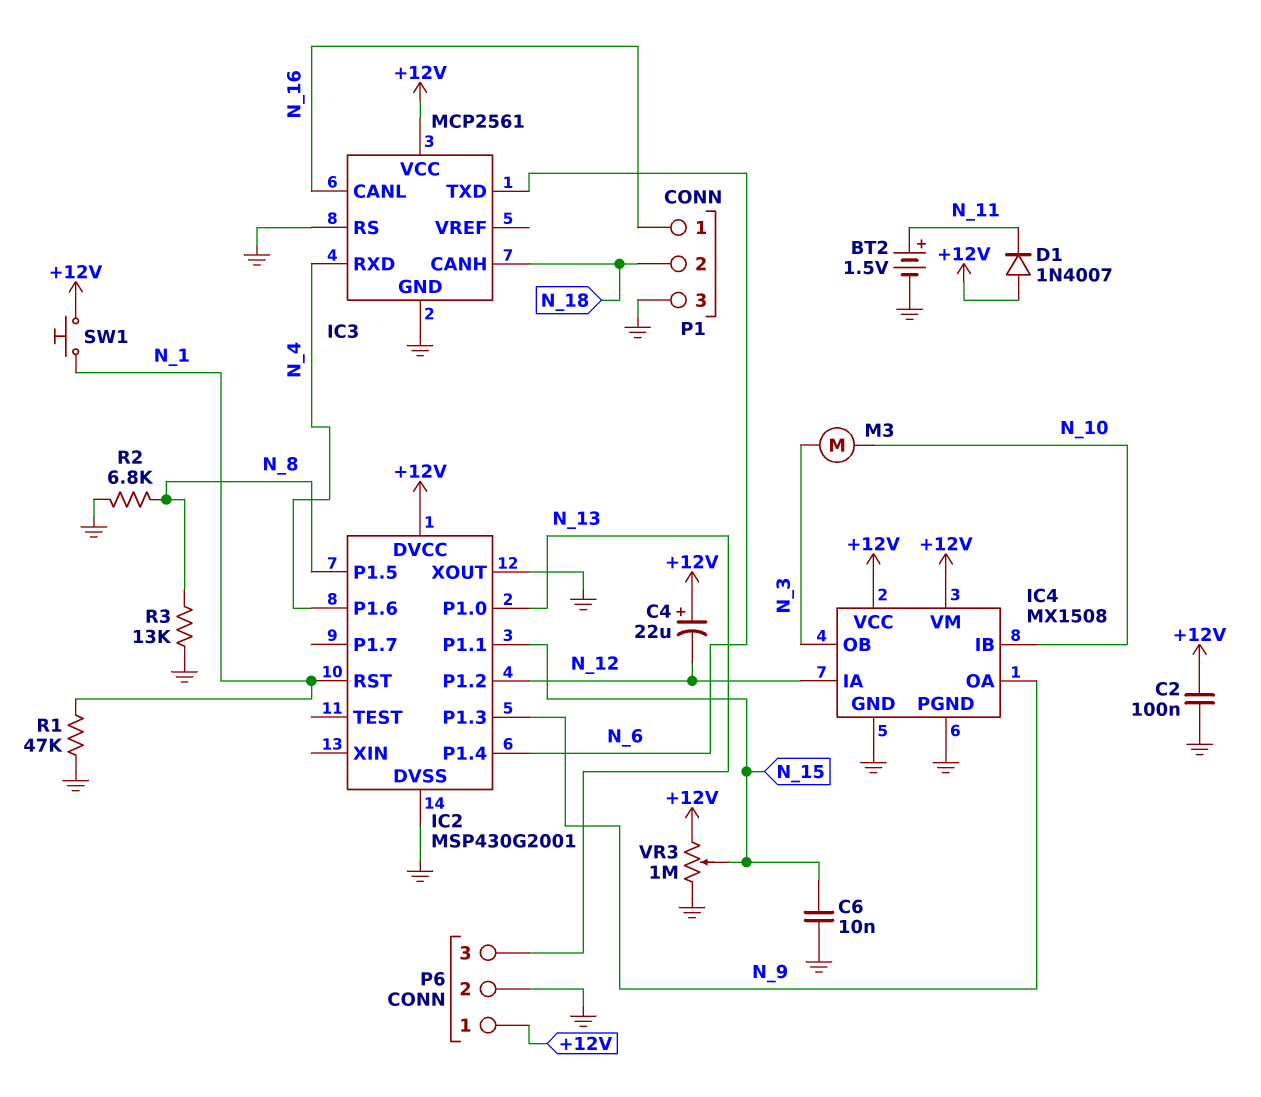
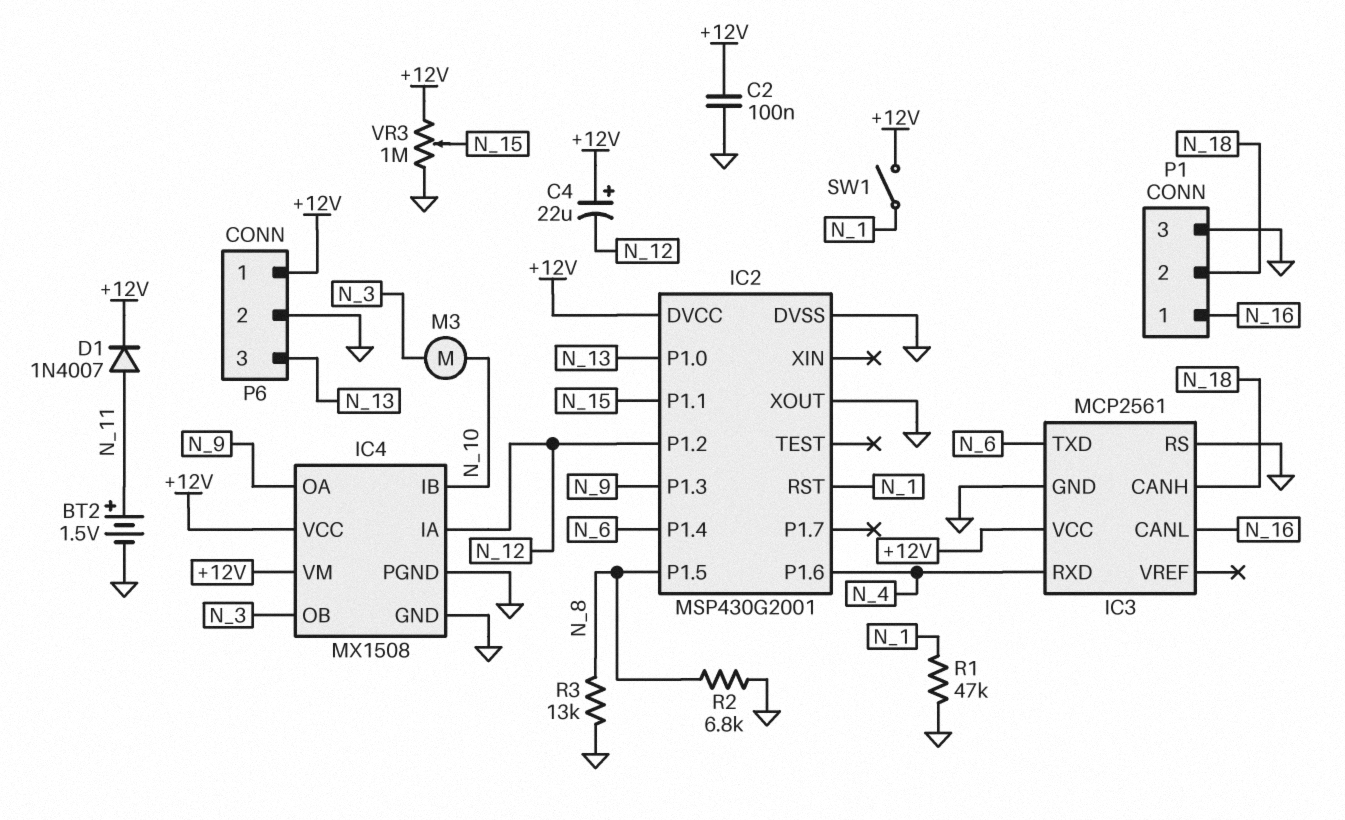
C6: 10nF (GND, N_15) -> none
D1: diode 1N4007 (A +12V, K N_11) -> diode 1N4007 (A N_11, K +12V)
SW1: button (+12V, N_1) -> switch (+12V, N_1)

